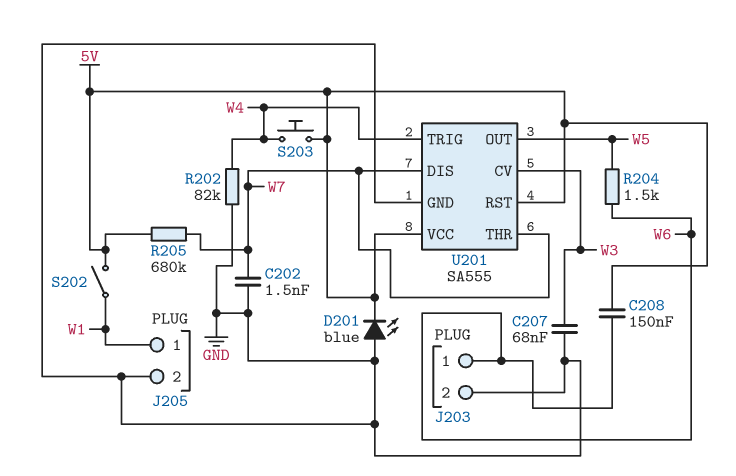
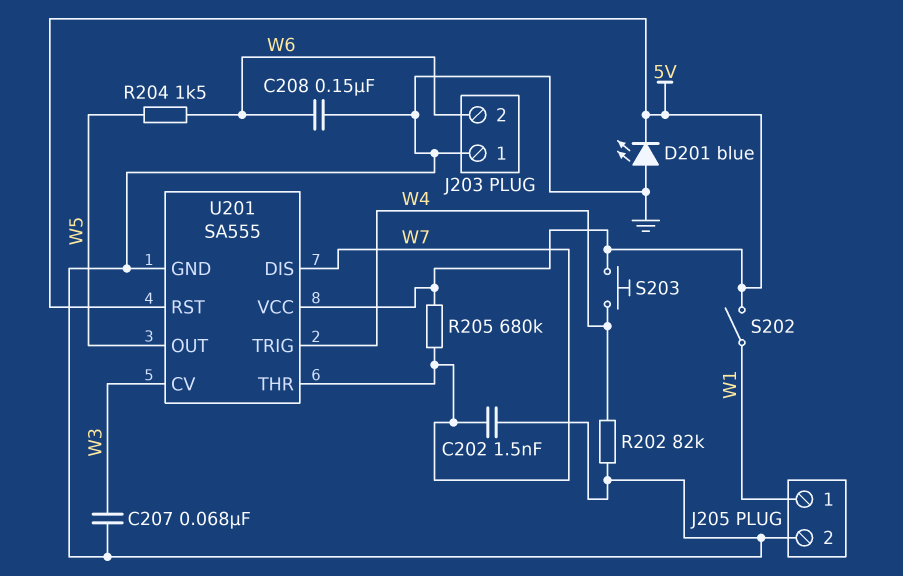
C208: 150nF (5V, W6) -> 150nF (GND, W6)
J203 pin 1: W6 -> GND
J203 pin 2: GND -> W6

